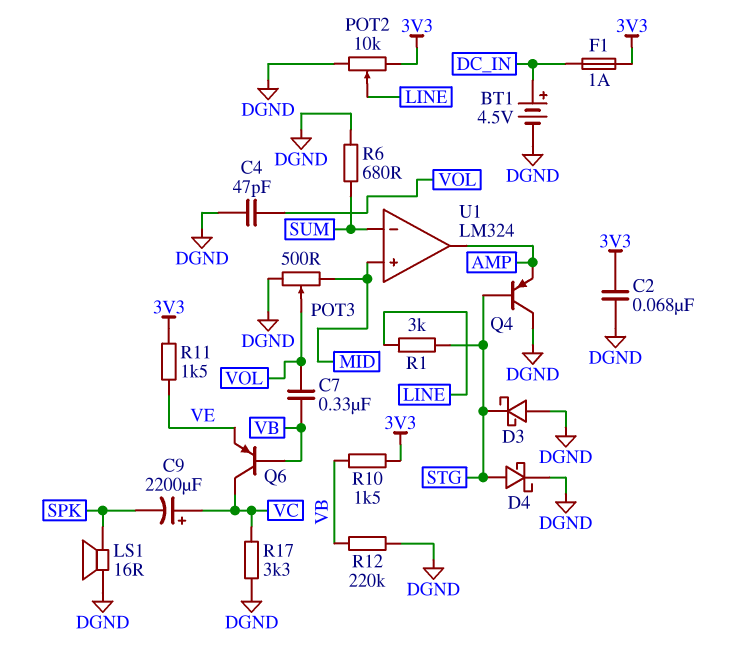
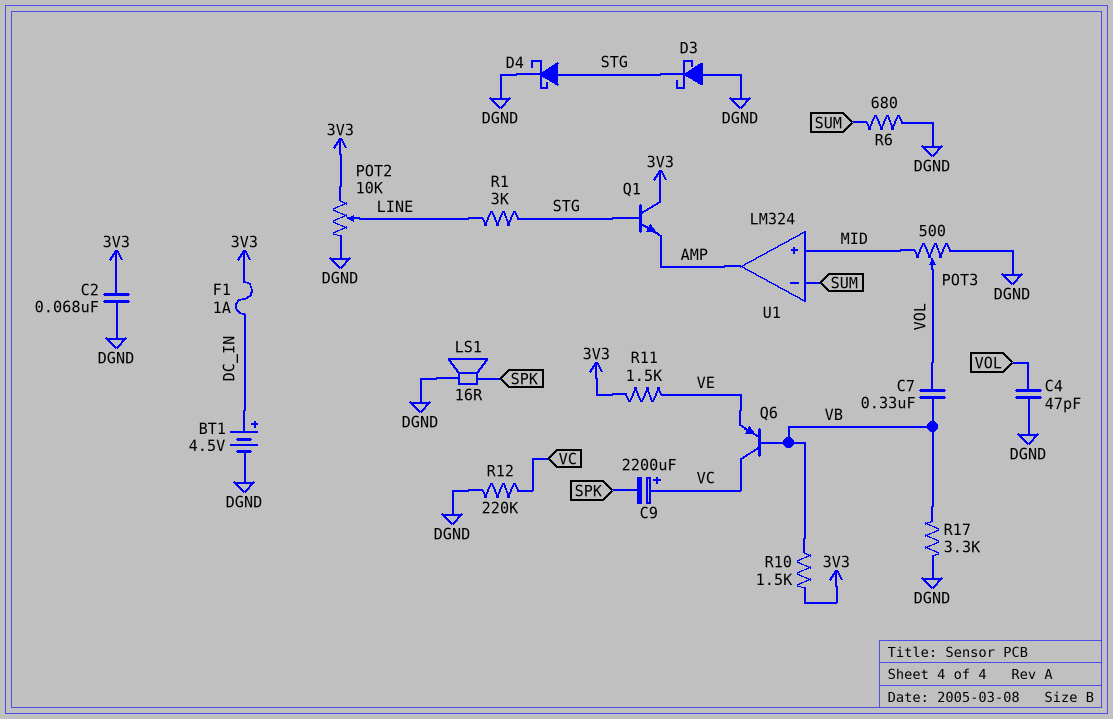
Q1: none -> NPN (B STG, C 3V3, E AMP)
Q4: PNP (B STG, C DGND, E AMP) -> none
R12: 220k (DGND, VB) -> 220k (DGND, VC)
R17: 3.3k (DGND, VC) -> 3.3k (DGND, VB)

